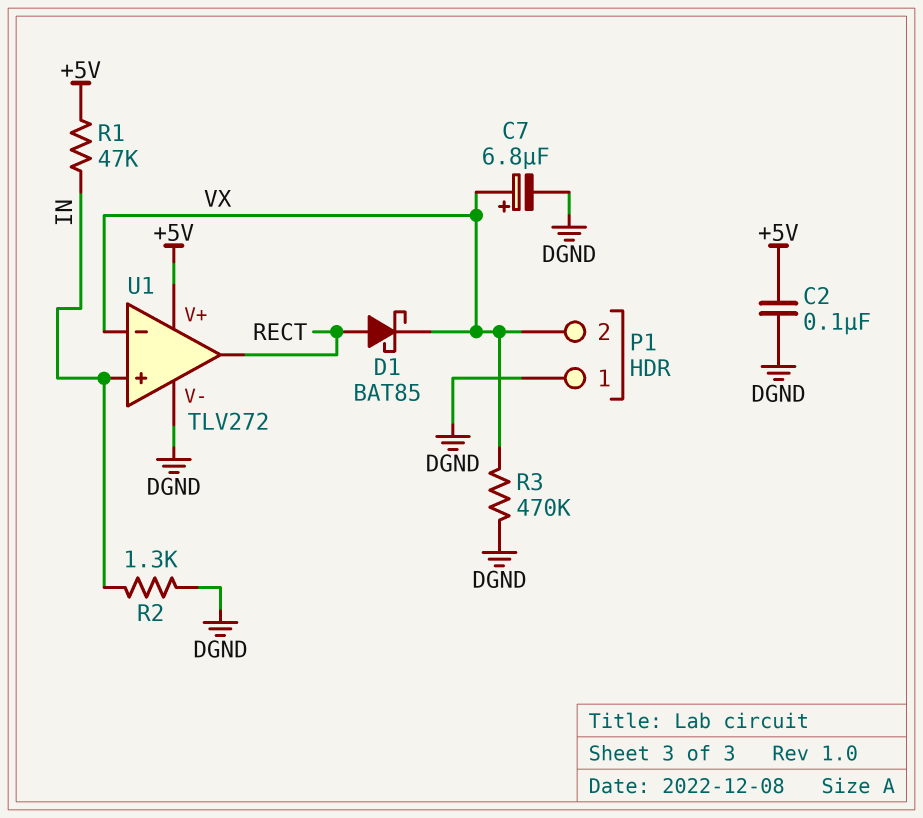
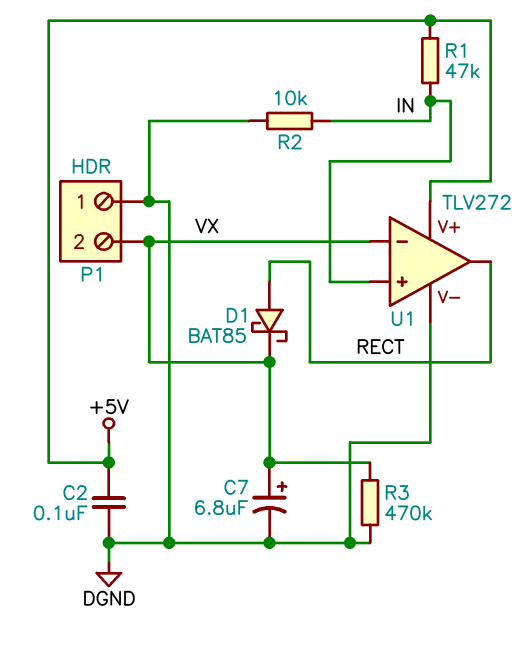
R2: 1.3k (DGND, IN) -> 10k (DGND, IN)

